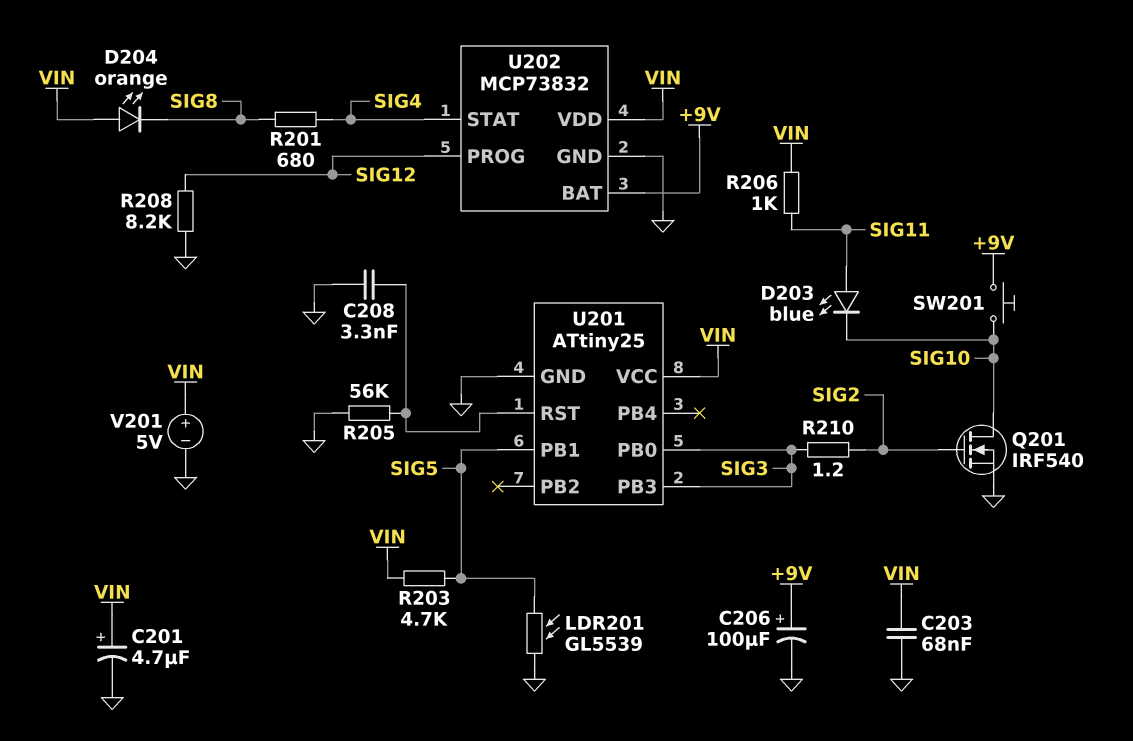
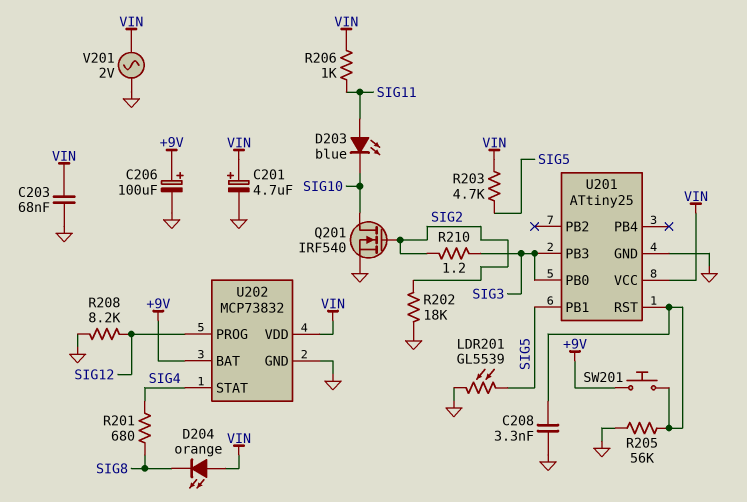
R202: none -> 18k (GND, SIG2)
SW201: button (+9V, SIG10) -> button (+9V, U201/RST)
V201: 5V (plus VIN, minus GND) -> AC 2V (GND, VIN)

